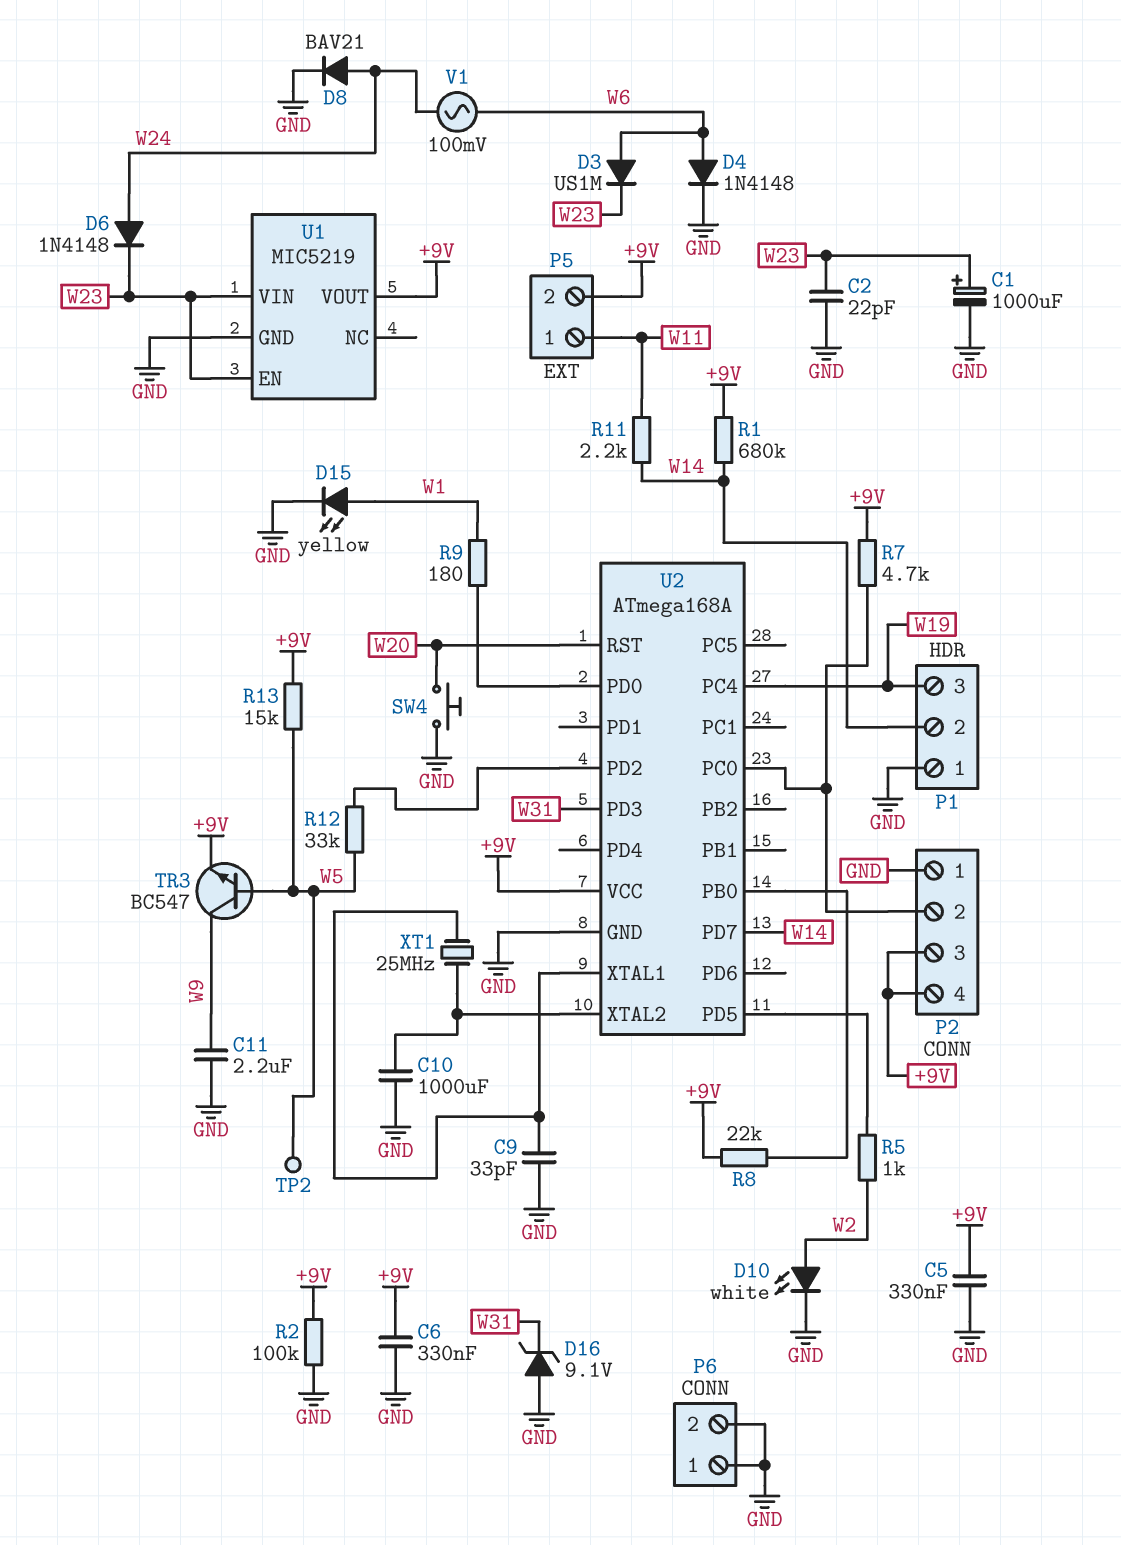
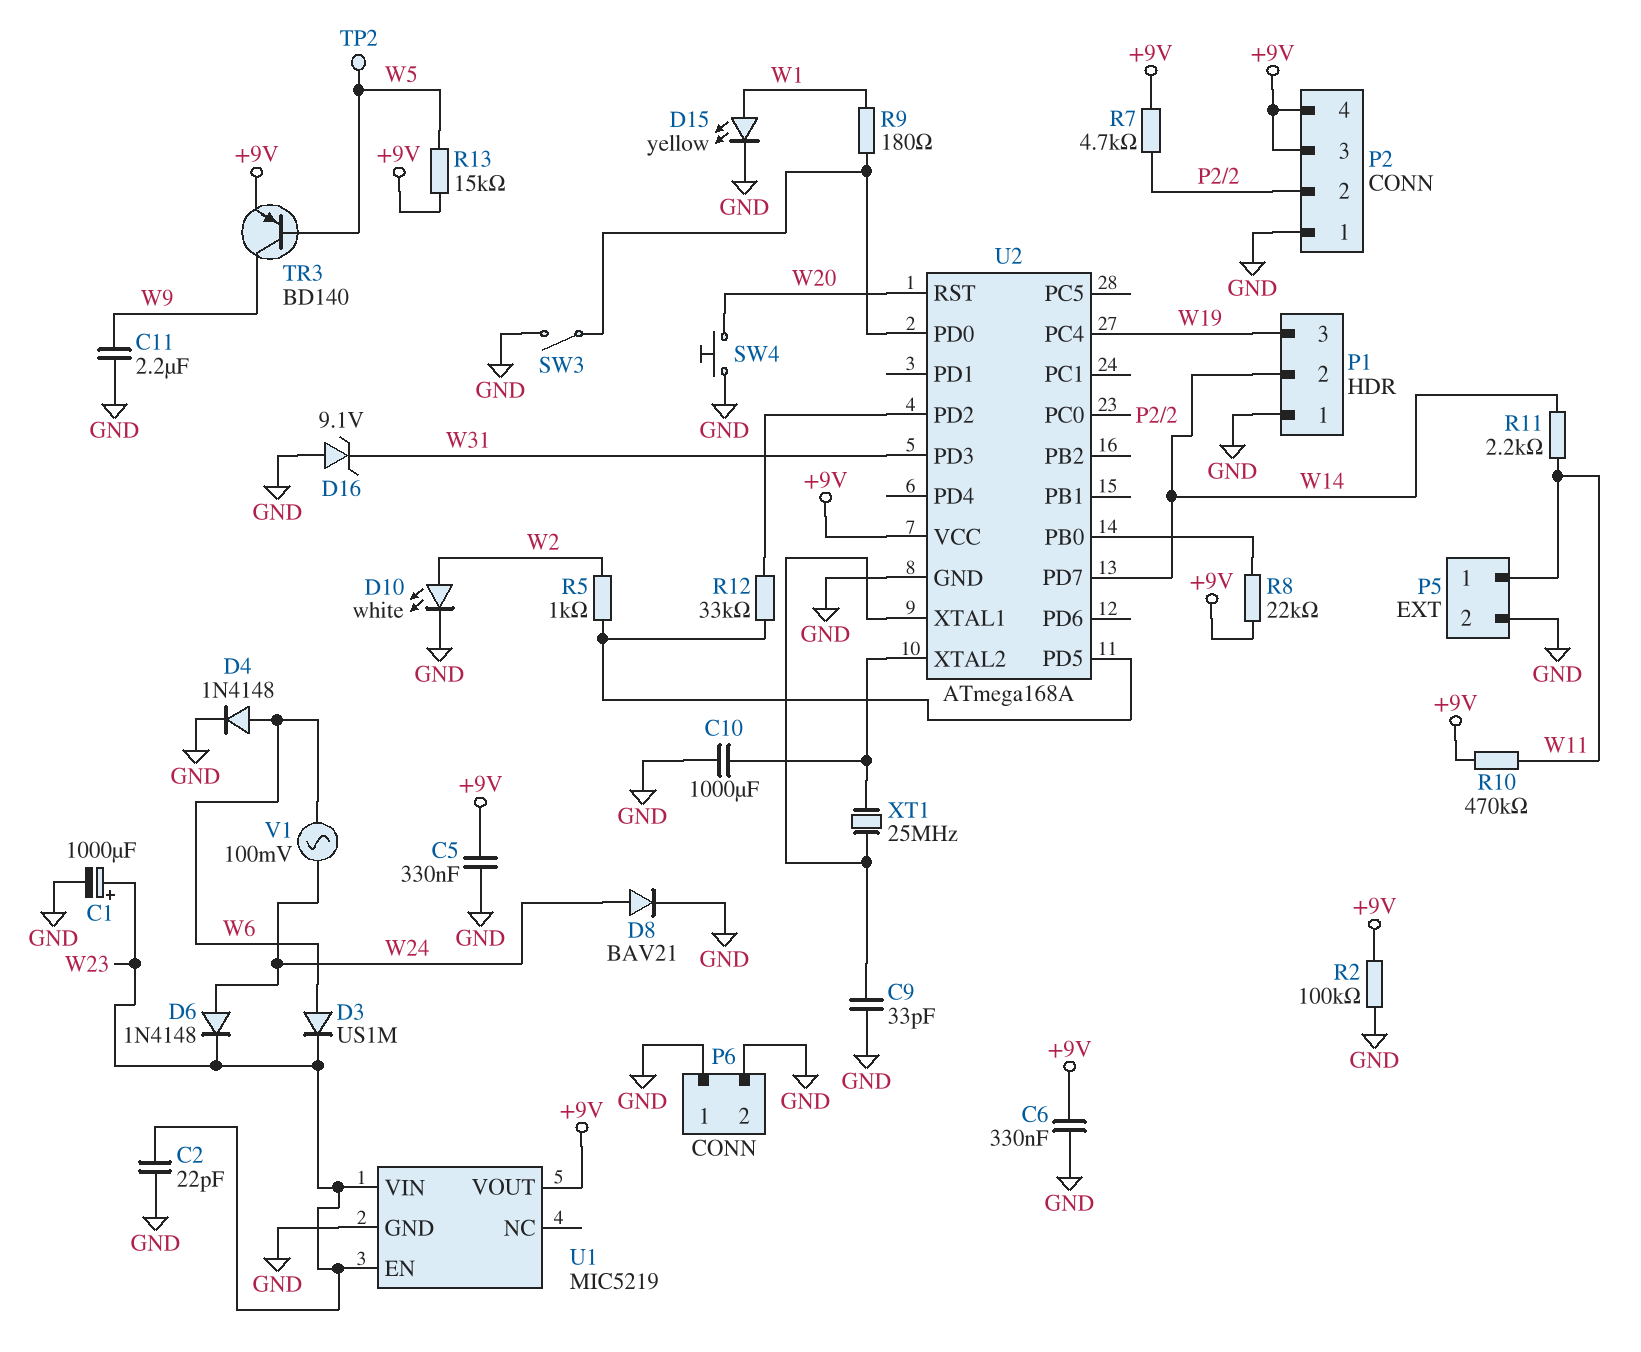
P5 pin 2: +9V -> GND
R1: 680k (+9V, W14) -> none
R10: none -> 470k (+9V, W11)
R12: 33k (U2/PD2, W5) -> 33k (U2/PD2, U2/PD5)
SW3: none -> switch (GND, U2/PD0)
TR3: NPN BC547 (B W5, C W9, E +9V) -> PNP BD140 (B W5, C W9, E +9V)

